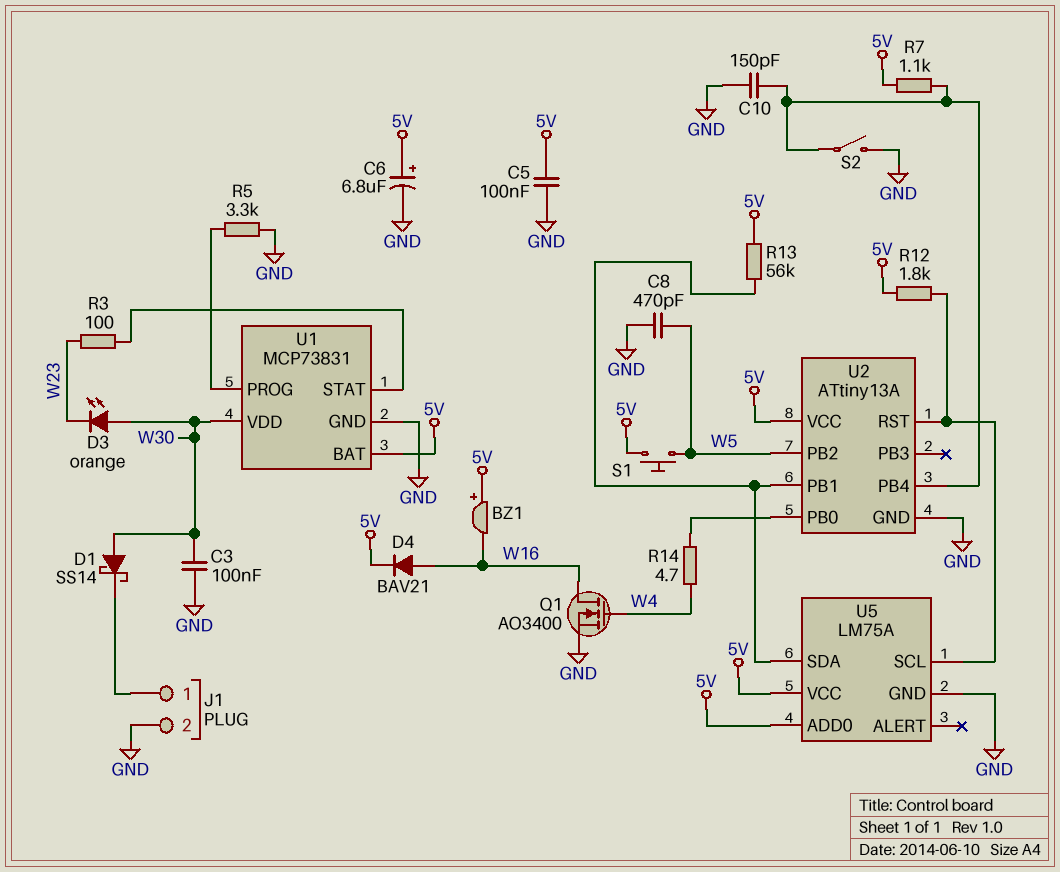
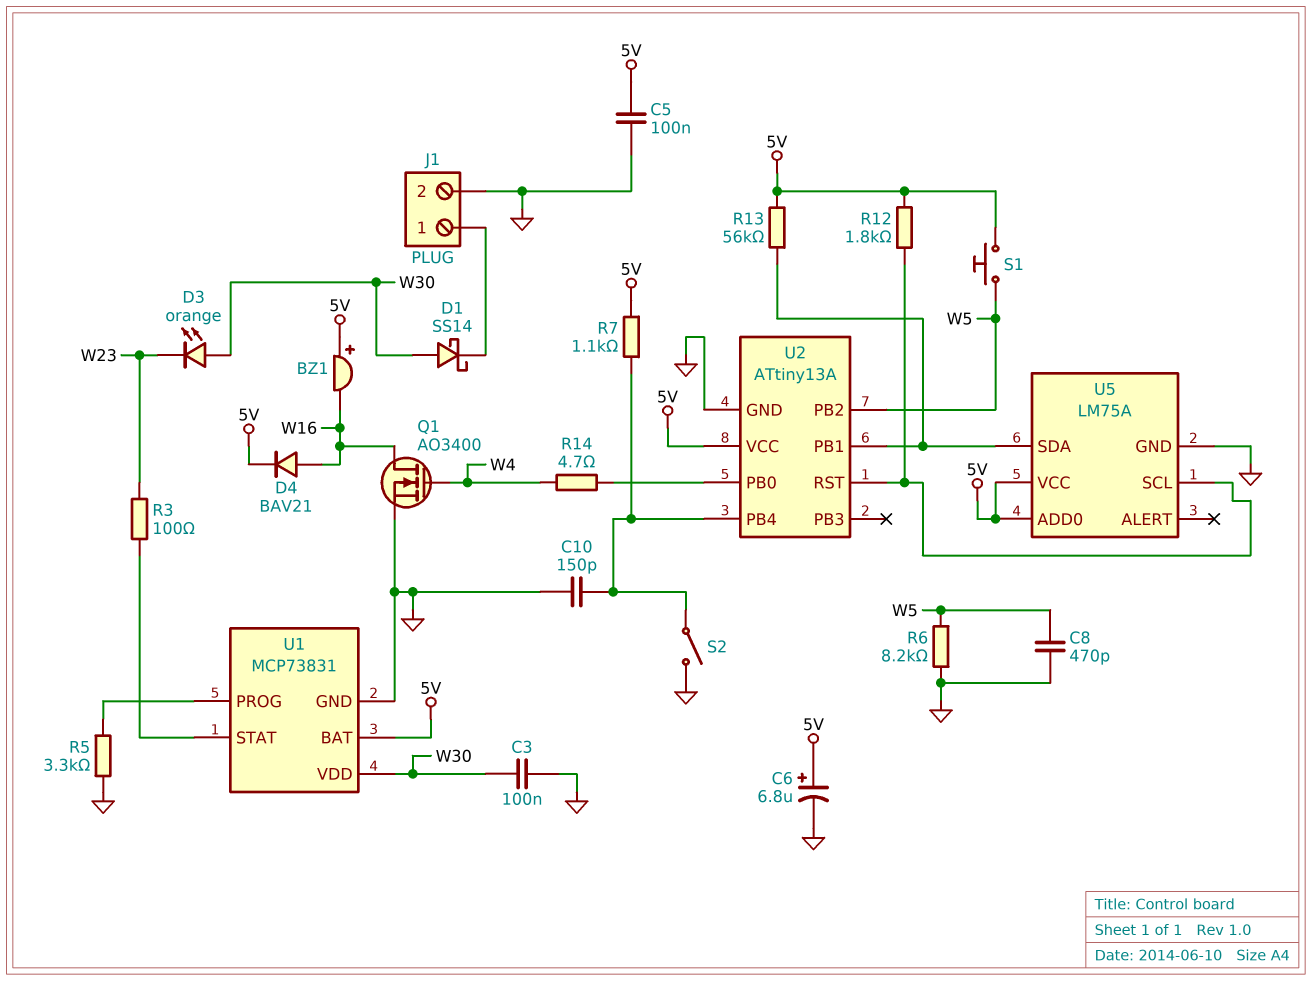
R6: none -> 8.2k (GND, W5)

